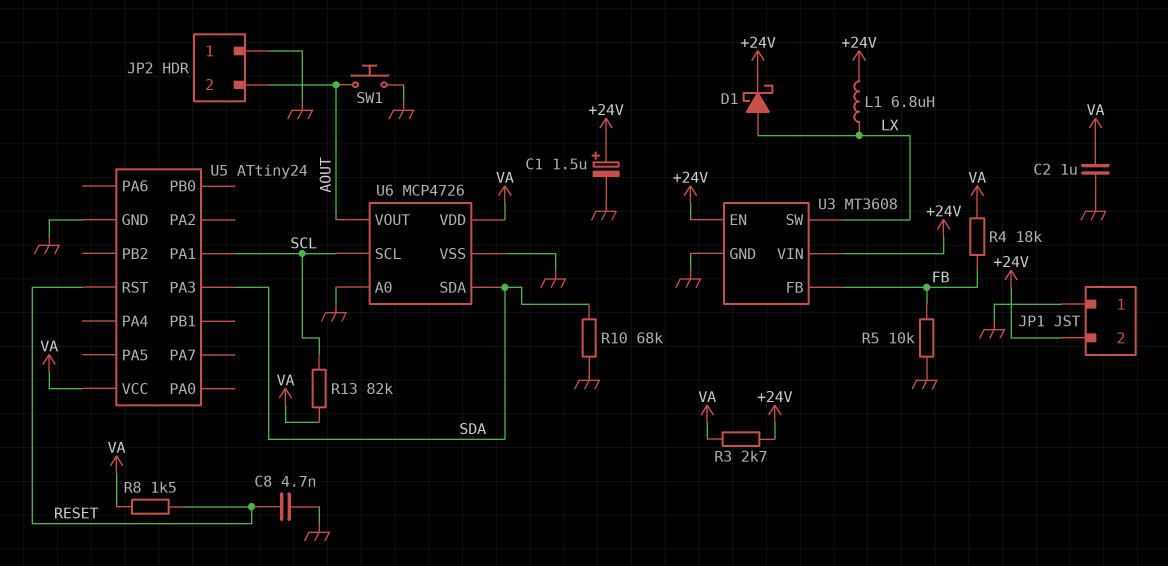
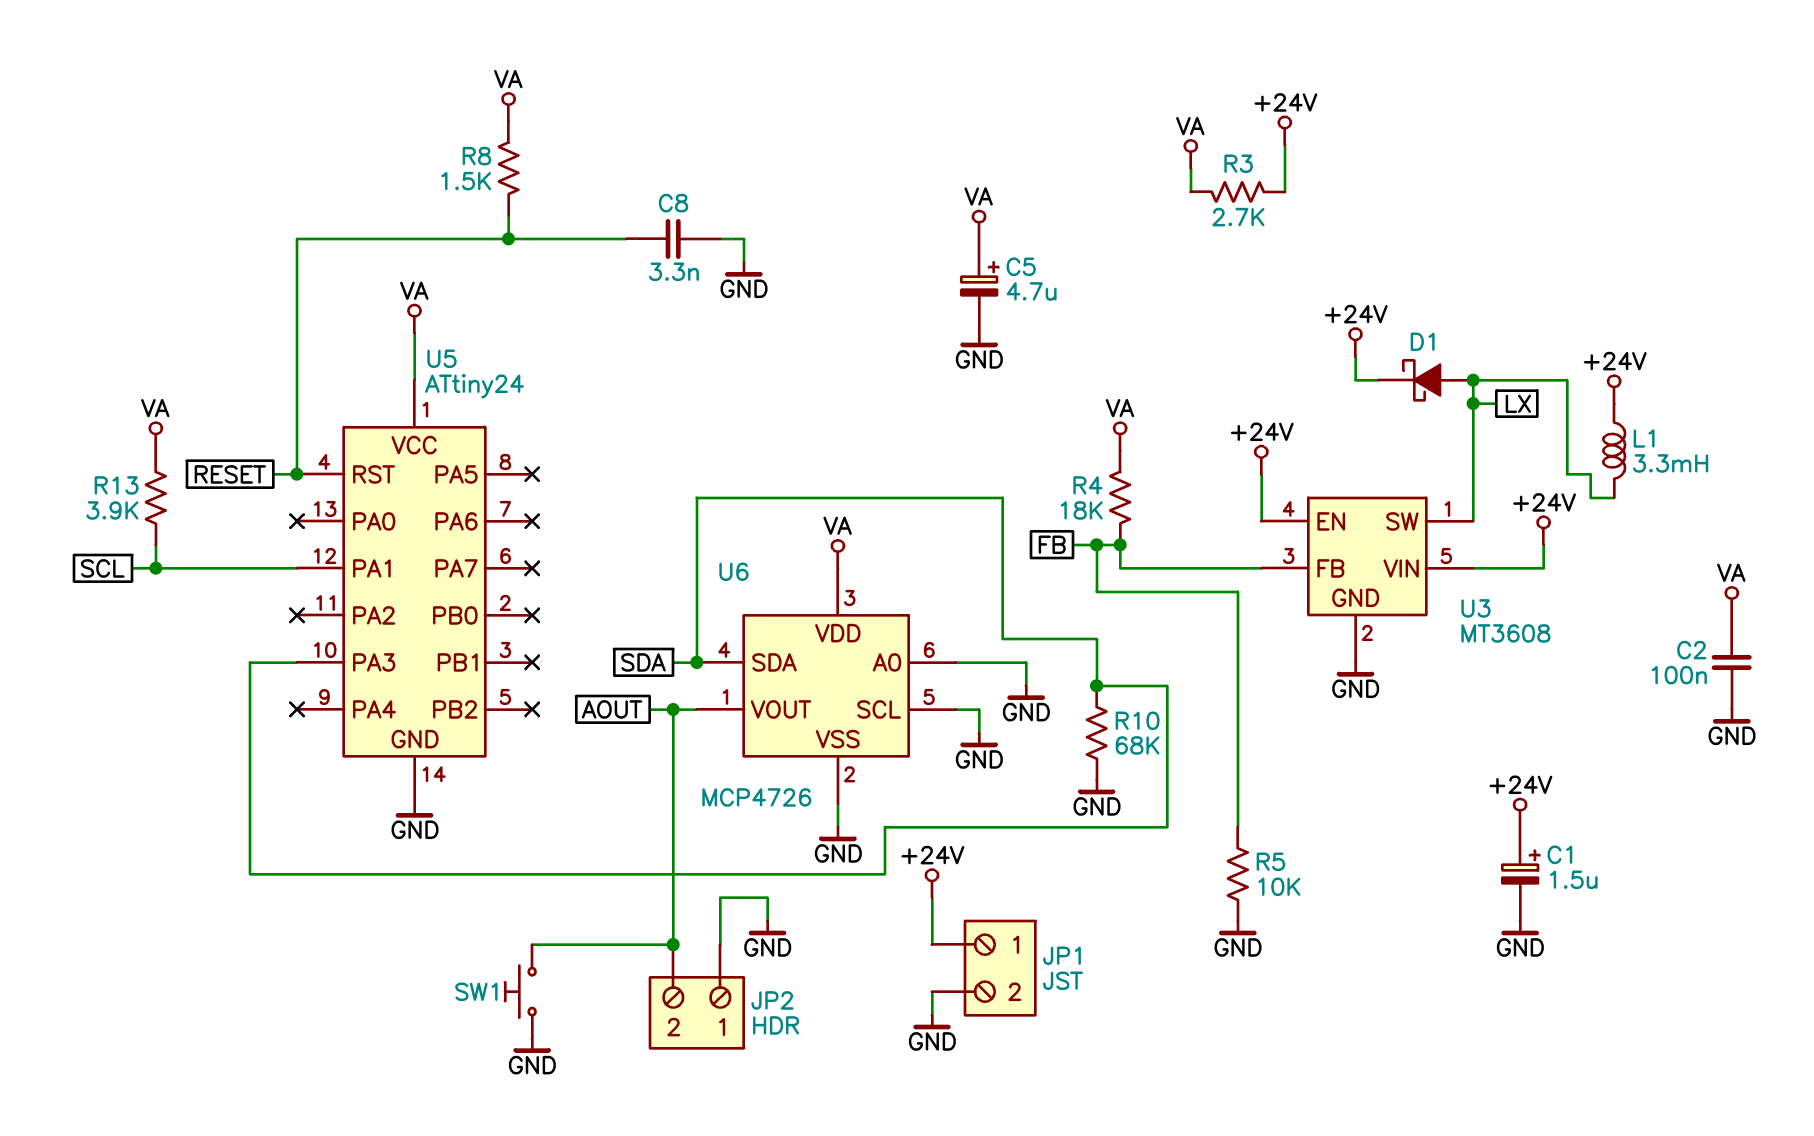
C2: 1uF (GND, VA) -> 100nF (GND, VA)
C5: none -> 4.7uF (plus VA, minus GND)
C8: 4.7nF (GND, RESET) -> 3.3nF (GND, RESET)
JP1 pin 1: GND -> +24V
JP1 pin 2: +24V -> GND
L1: 6.8uH (+24V, LX) -> 3.3mH (+24V, LX)
R13: 82k (SCL, VA) -> 3.9k (SCL, VA)
U6 pin SCL: SCL -> GND

